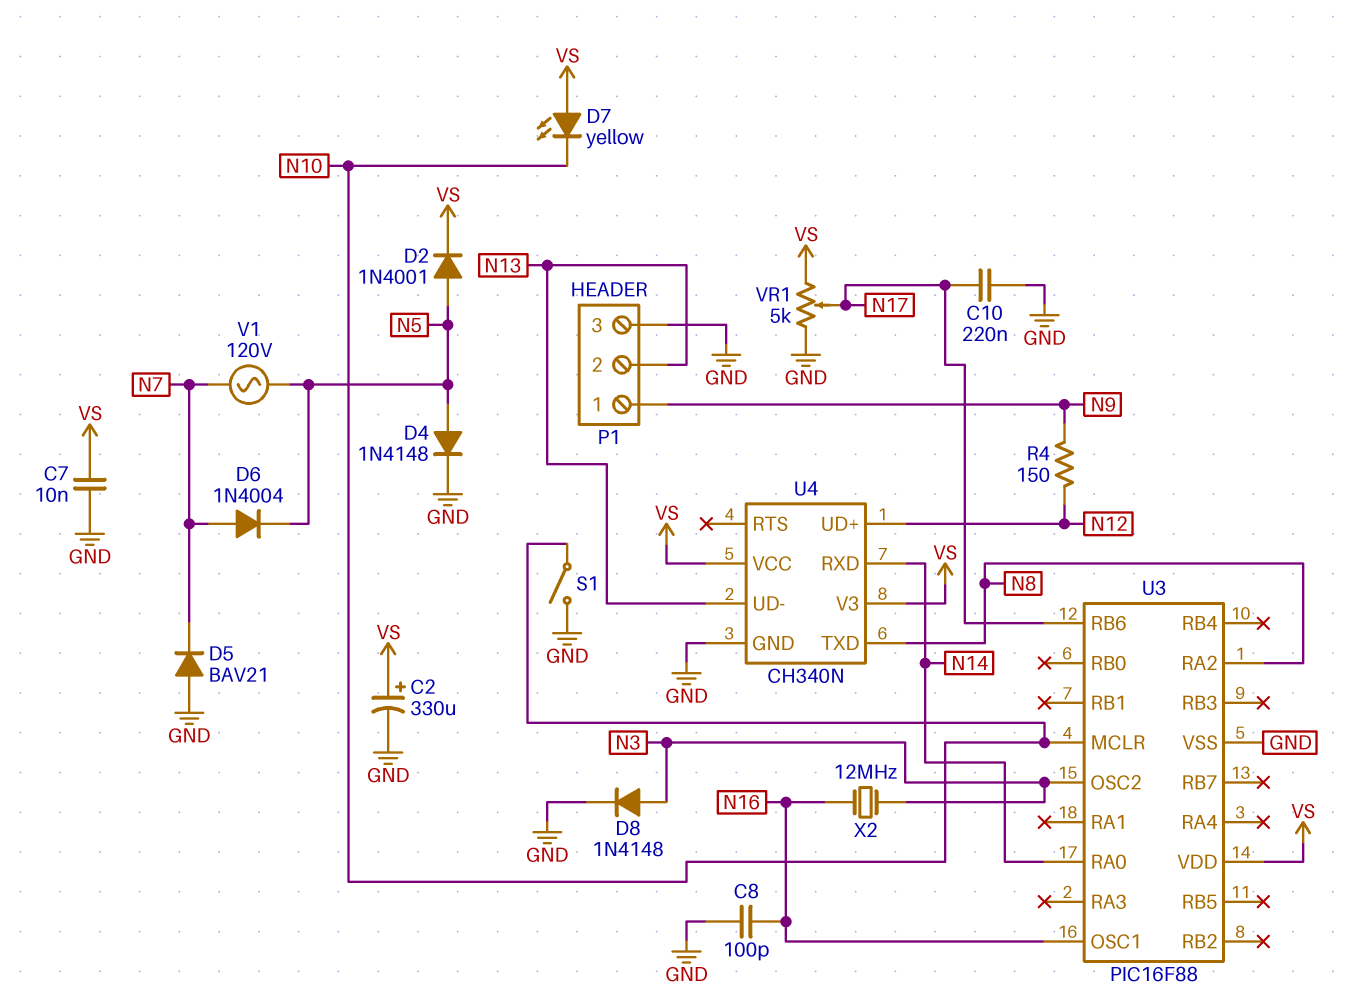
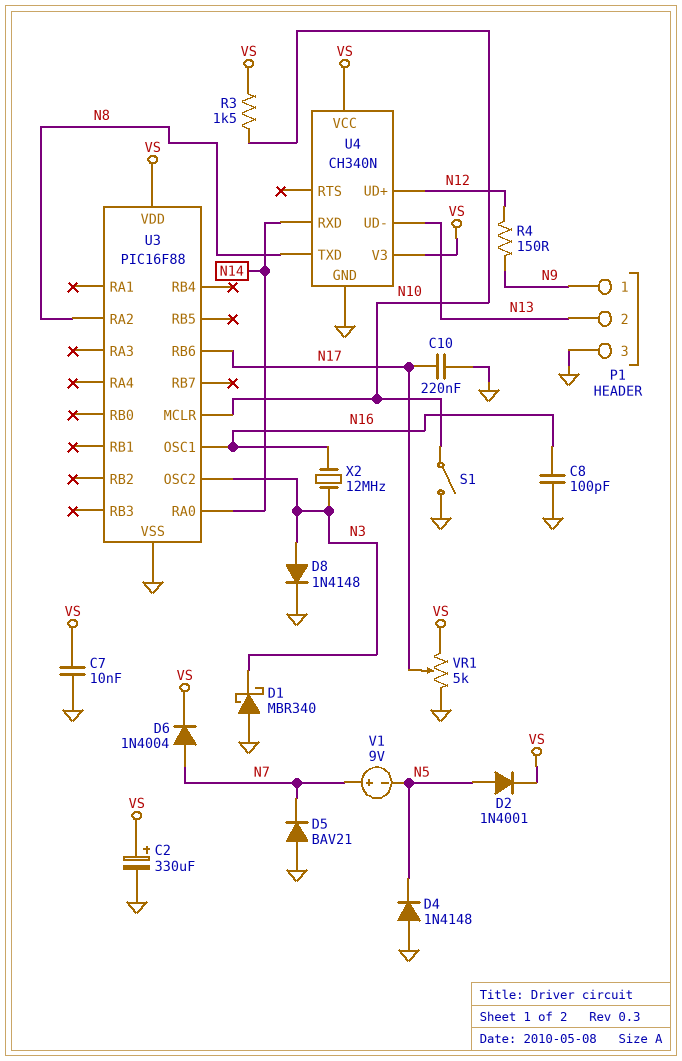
D1: none -> schottky MBR340 (A GND, K N3)
D4: diode 1N4148 (A N5, K GND) -> diode 1N4148 (A GND, K N5)
D6: diode 1N4004 (A N7, K N5) -> diode 1N4004 (A N7, K VS)
D7: LED yellow (A VS, K N10) -> none
R3: none -> 1.5k (N10, VS)
V1: AC 120V (N5, N7) -> 9V (plus N7, minus N5)

